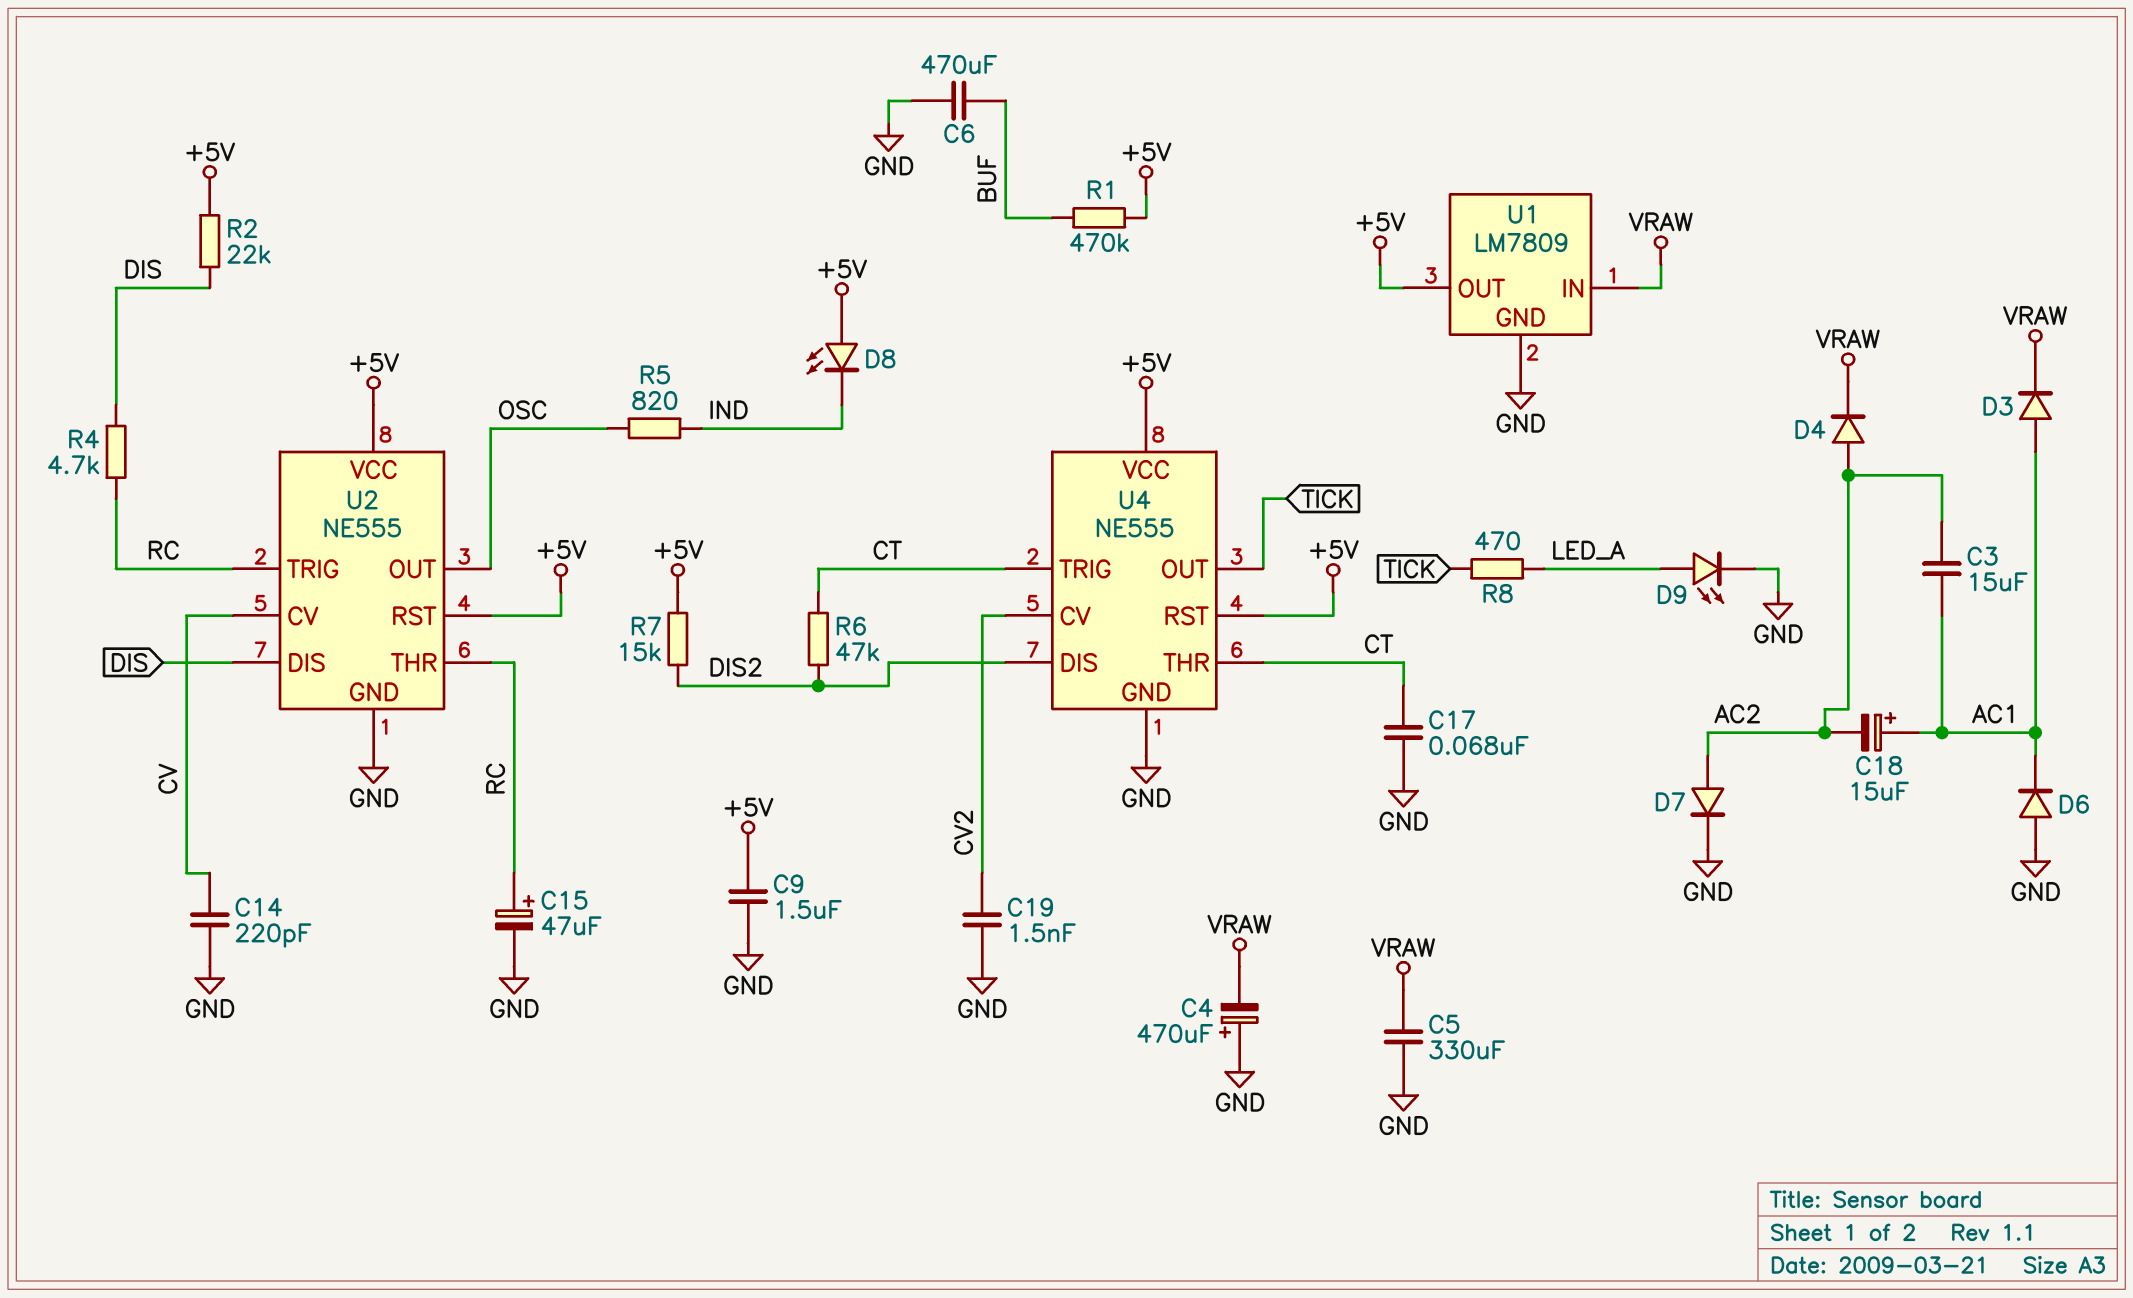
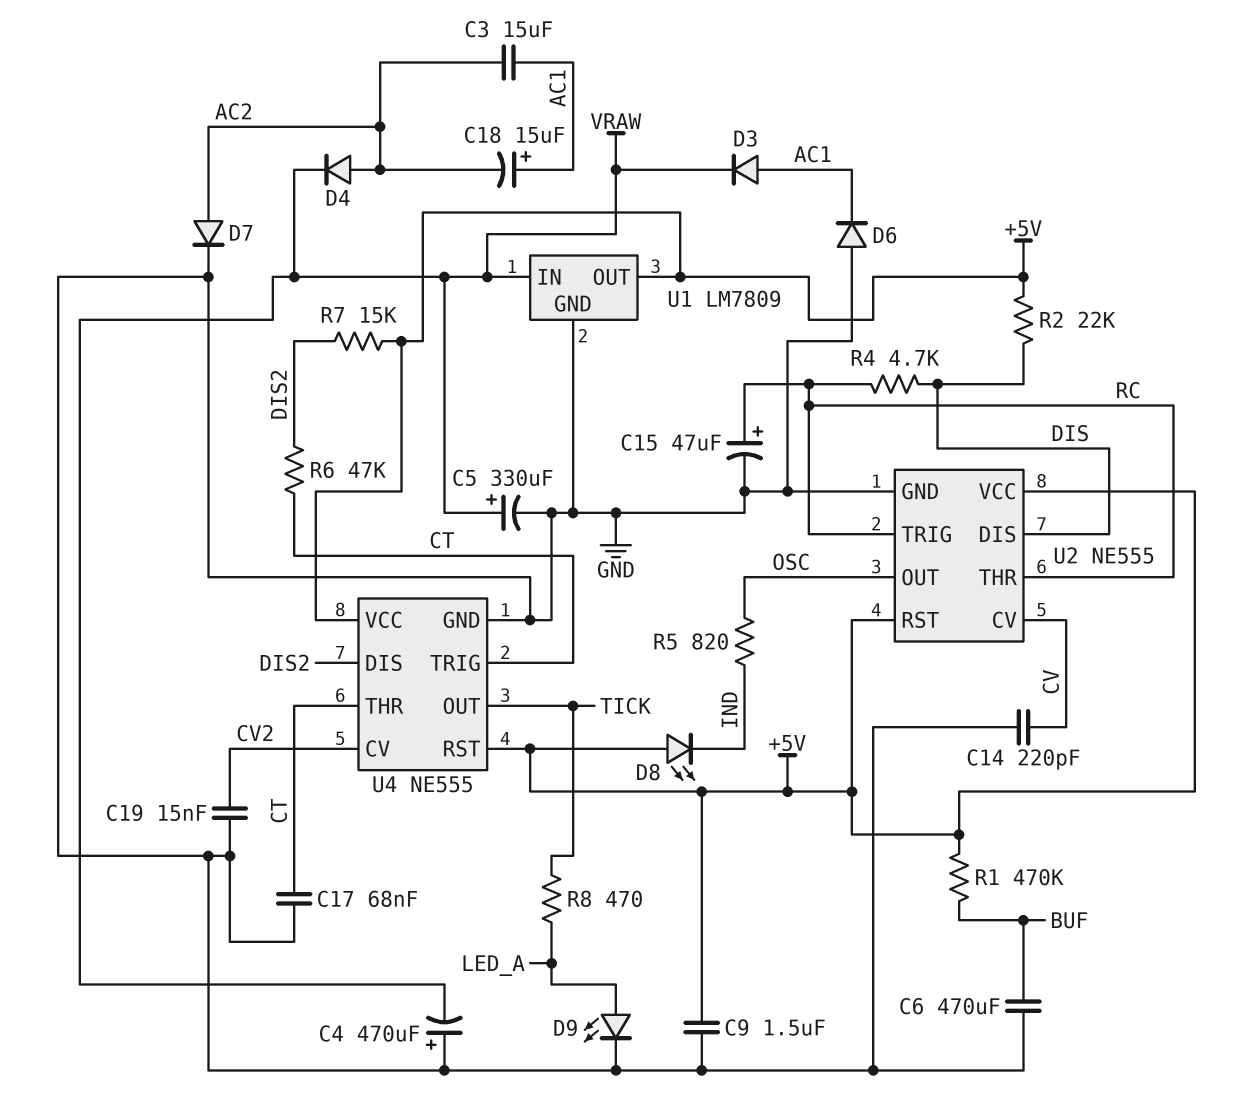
C5: 330uF (GND, VRAW) -> 330uF (plus VRAW, minus GND)
C19: 1.5nF (CV2, GND) -> 15nF (CV2, GND)

